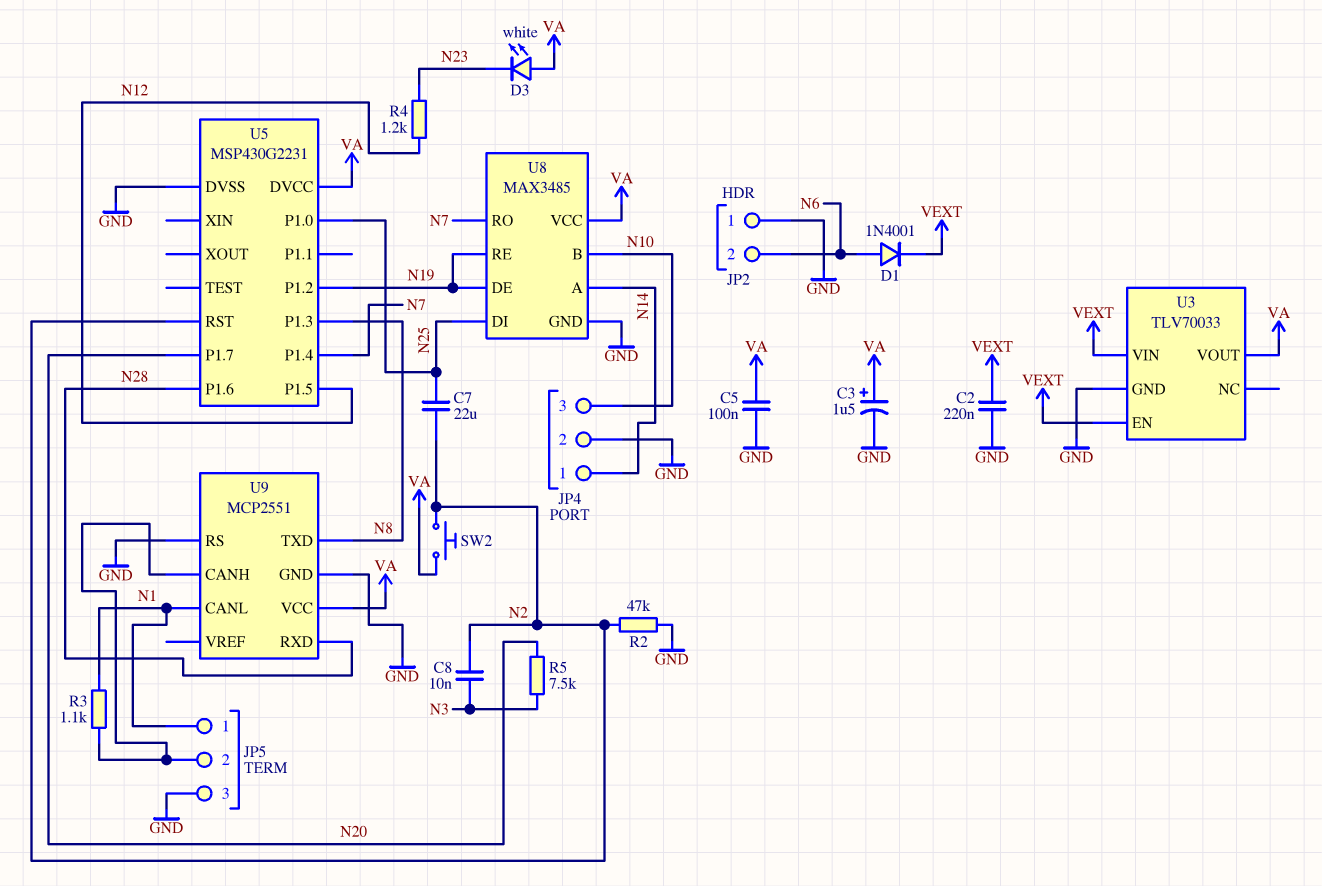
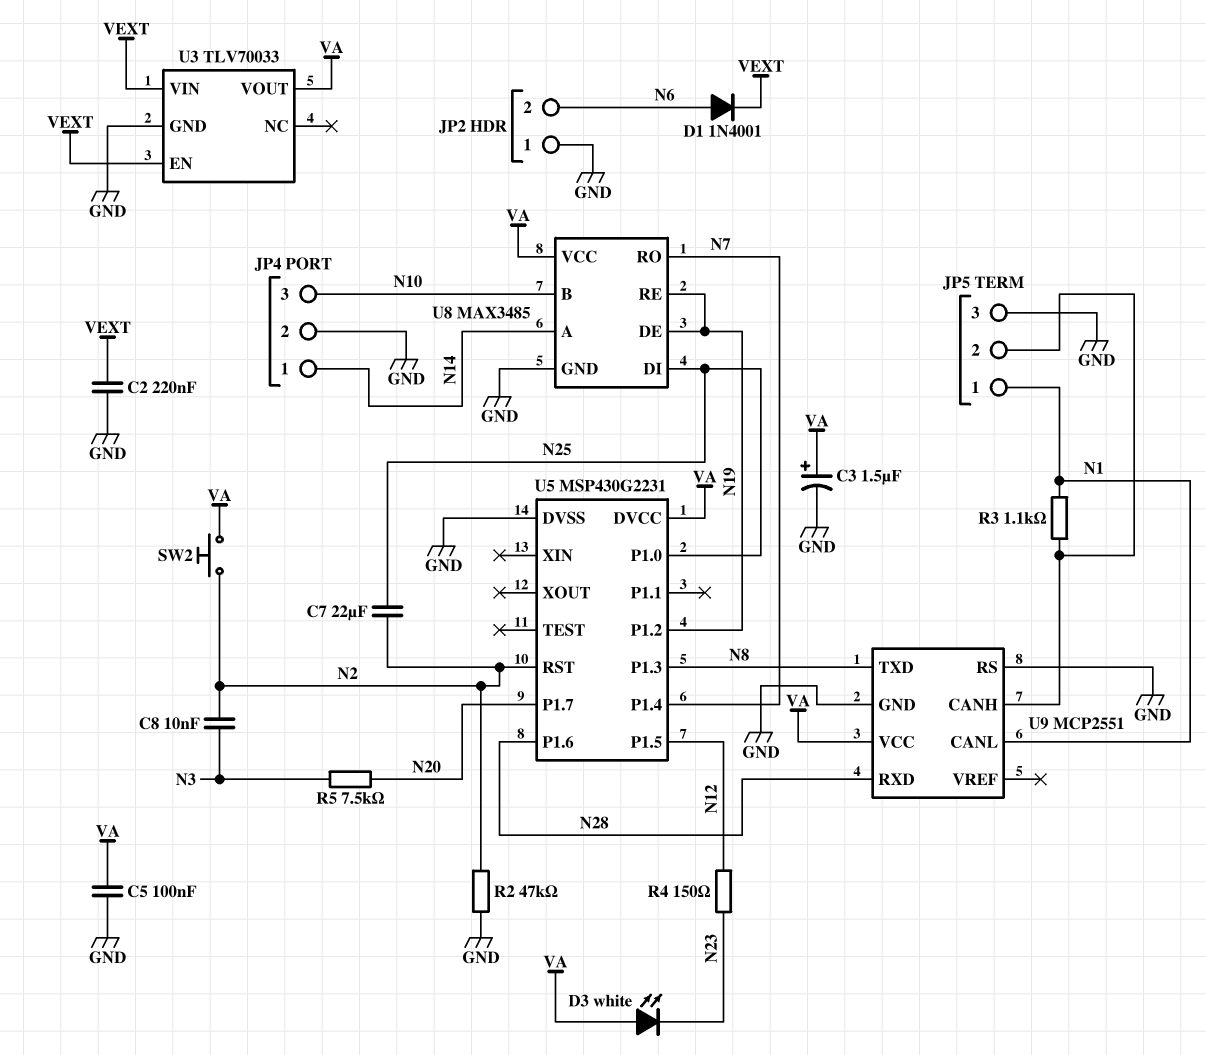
R4: 1.2k (N12, N23) -> 150 (N12, N23)

